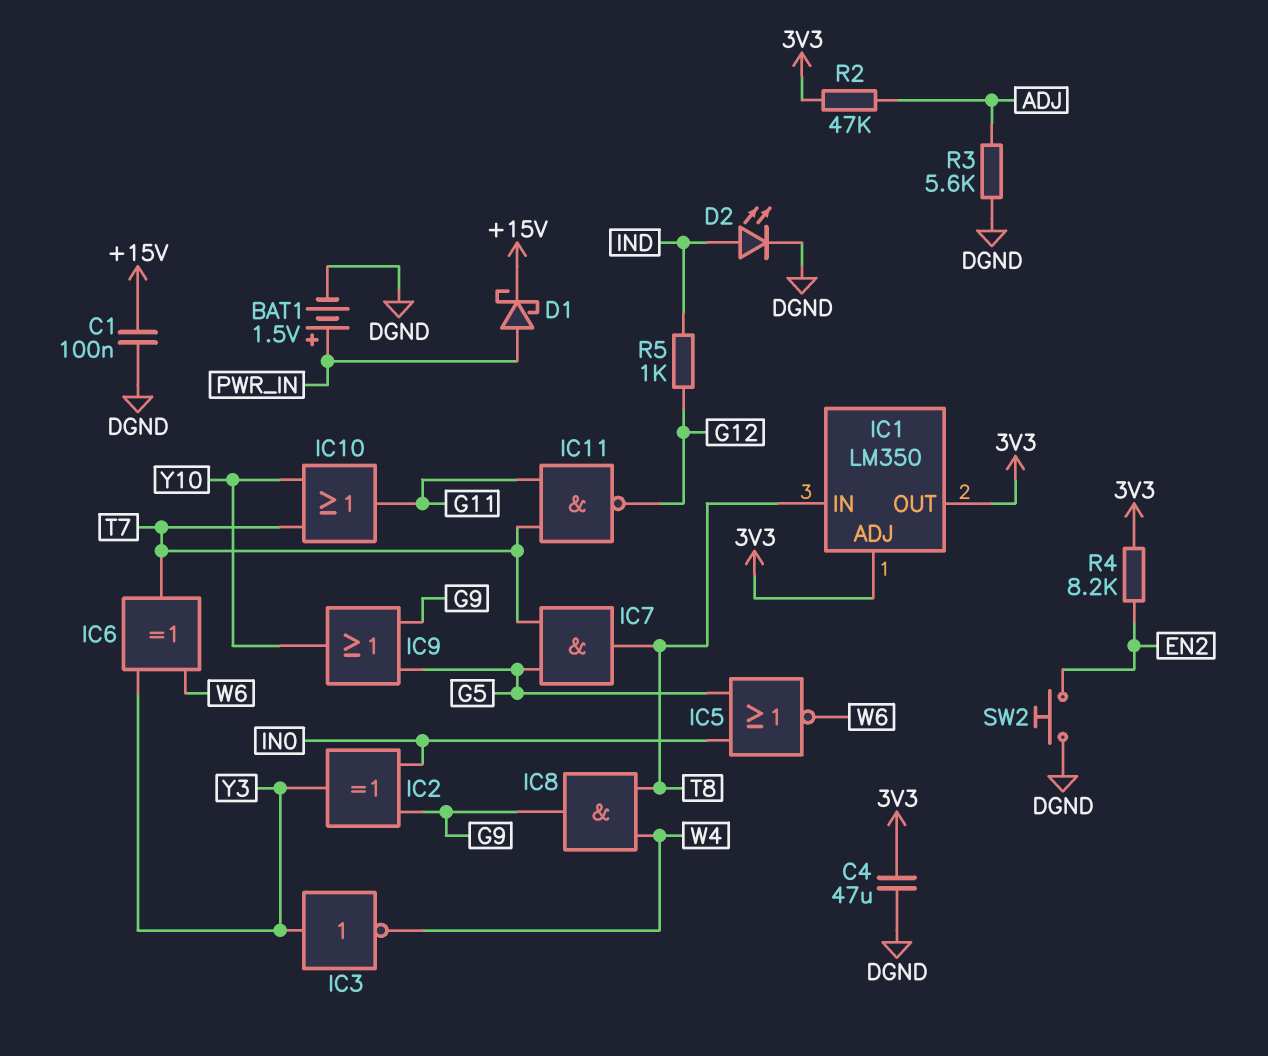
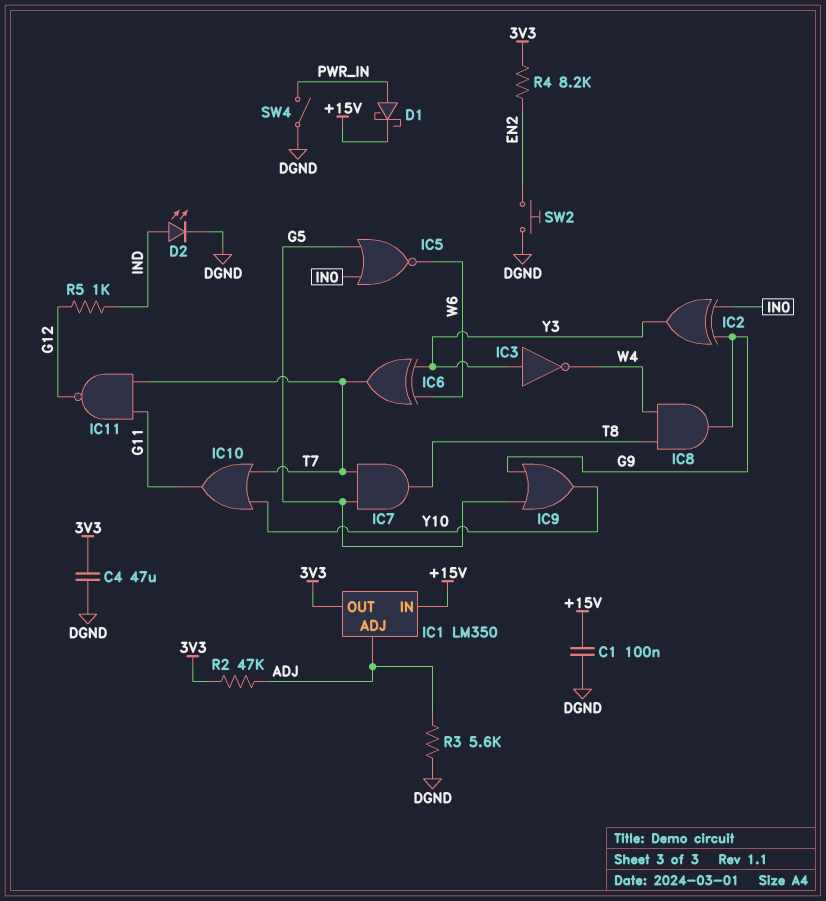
BAT1: 1.5V (plus PWR_IN, minus DGND) -> none
IC1 pin ADJ: 3V3 -> ADJ
IC1 pin IN: T8 -> +15V
SW4: none -> switch (DGND, PWR_IN)

